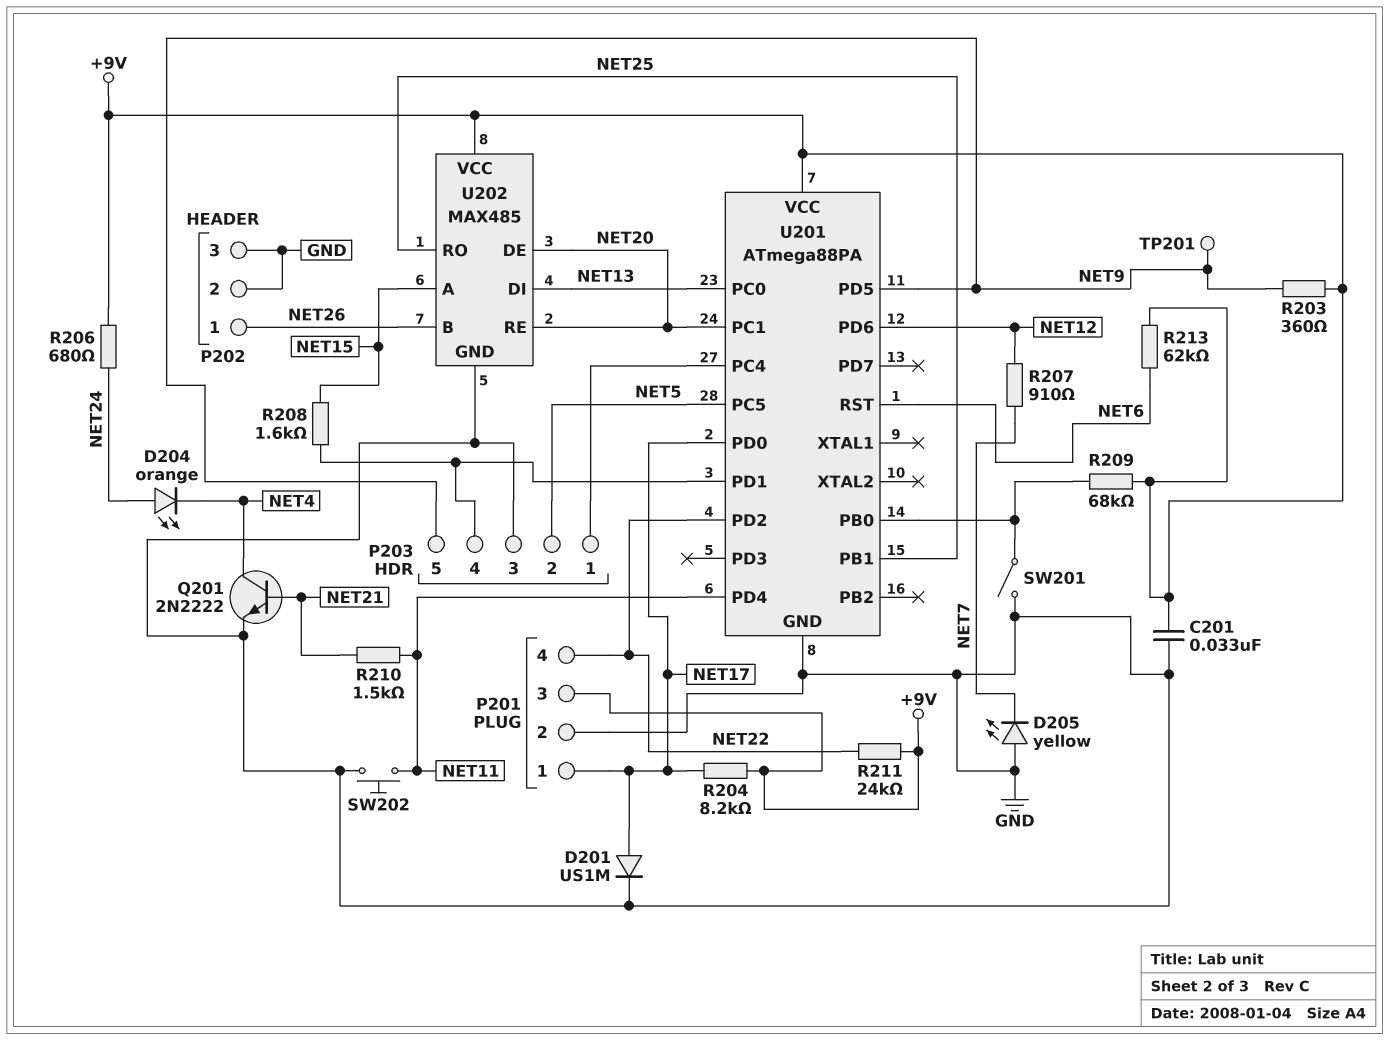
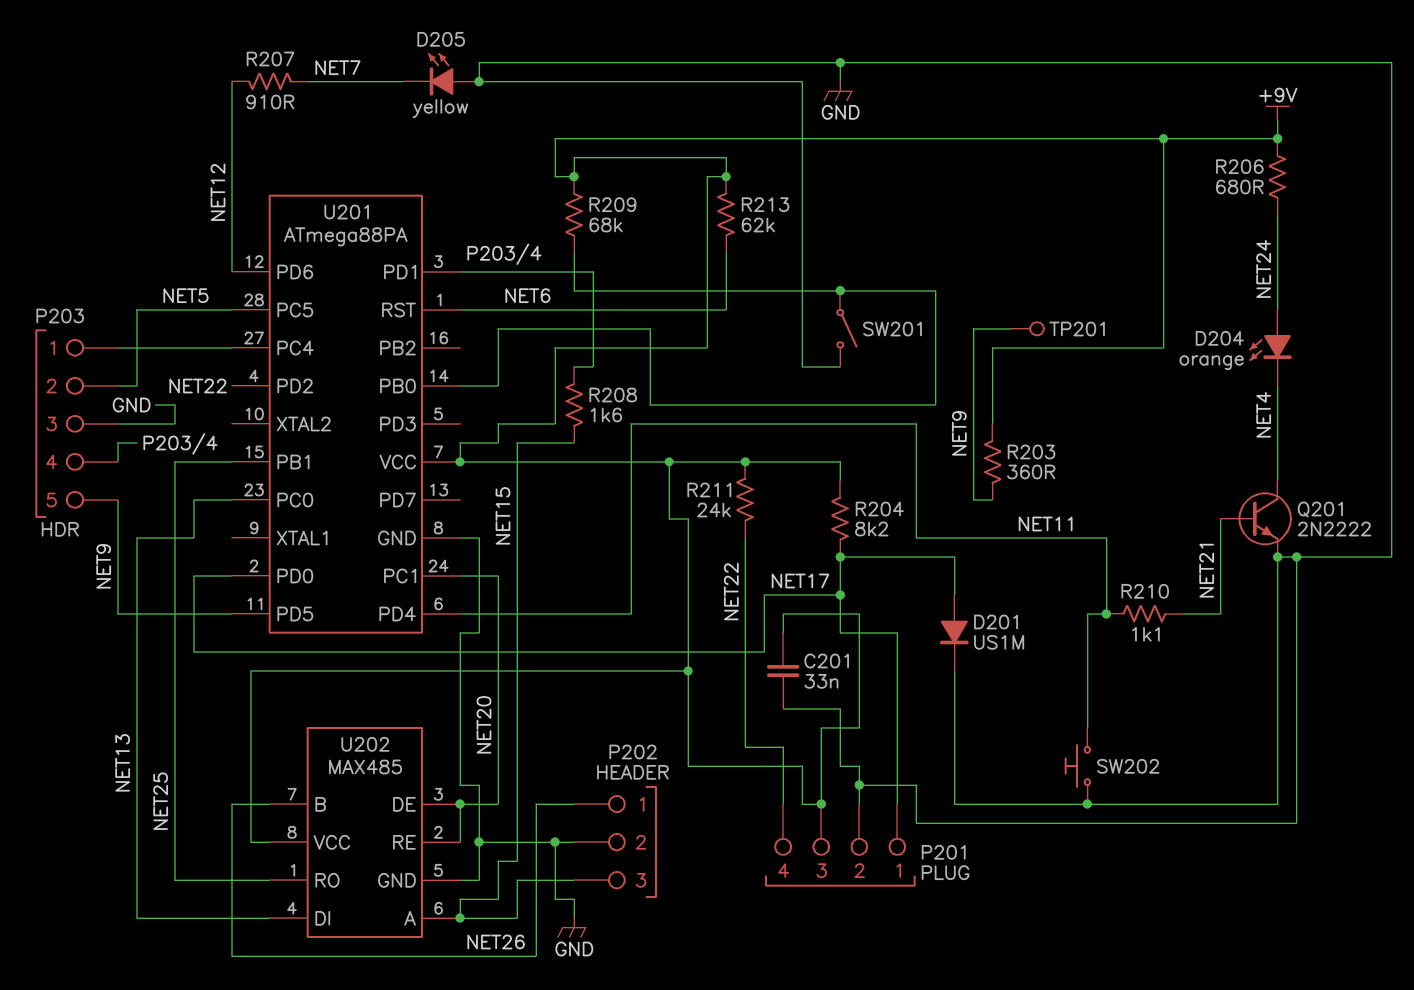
P202 pin 3: GND -> NET15
R210: 1.5k (NET11, NET21) -> 1.1k (NET11, NET21)

